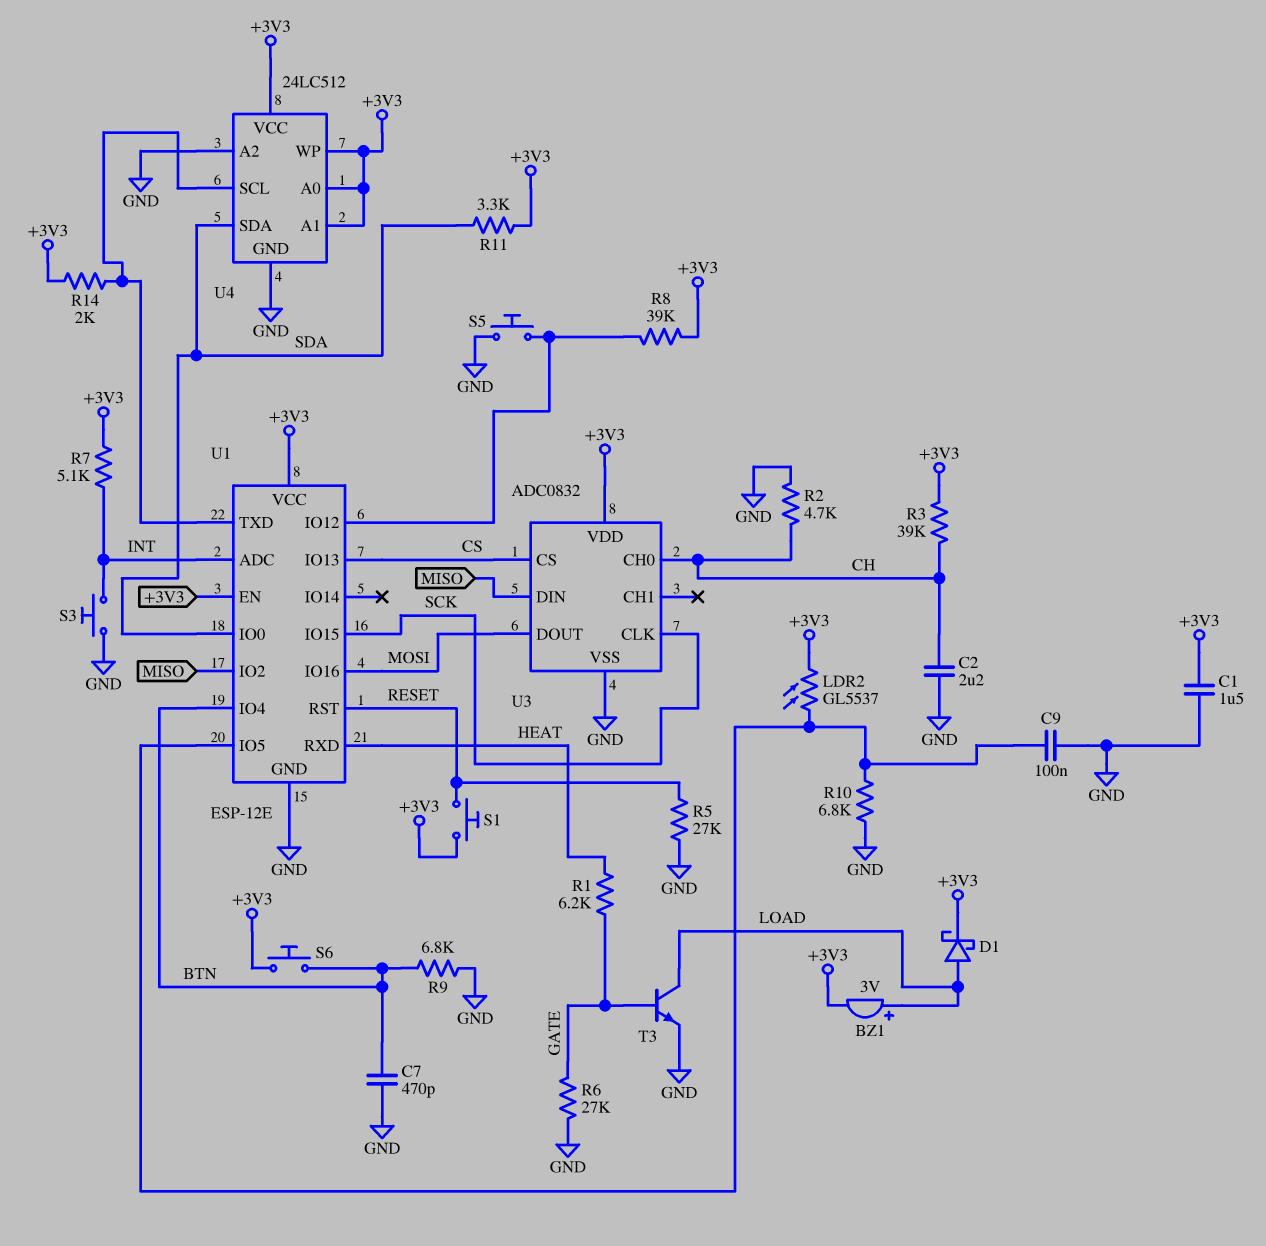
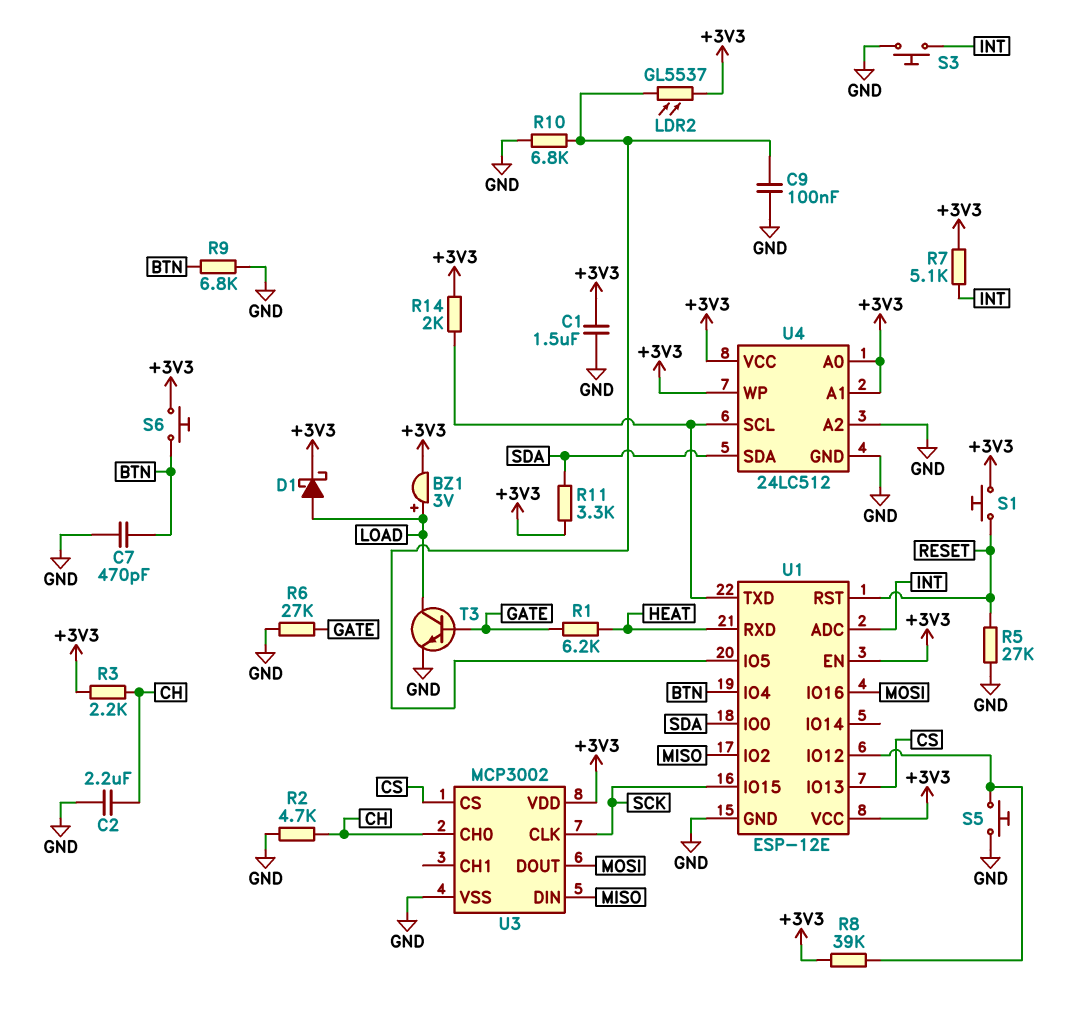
R3: 39k (+3V3, CH) -> 2.2k (+3V3, CH)
U3: ADC0832 -> MCP3002

